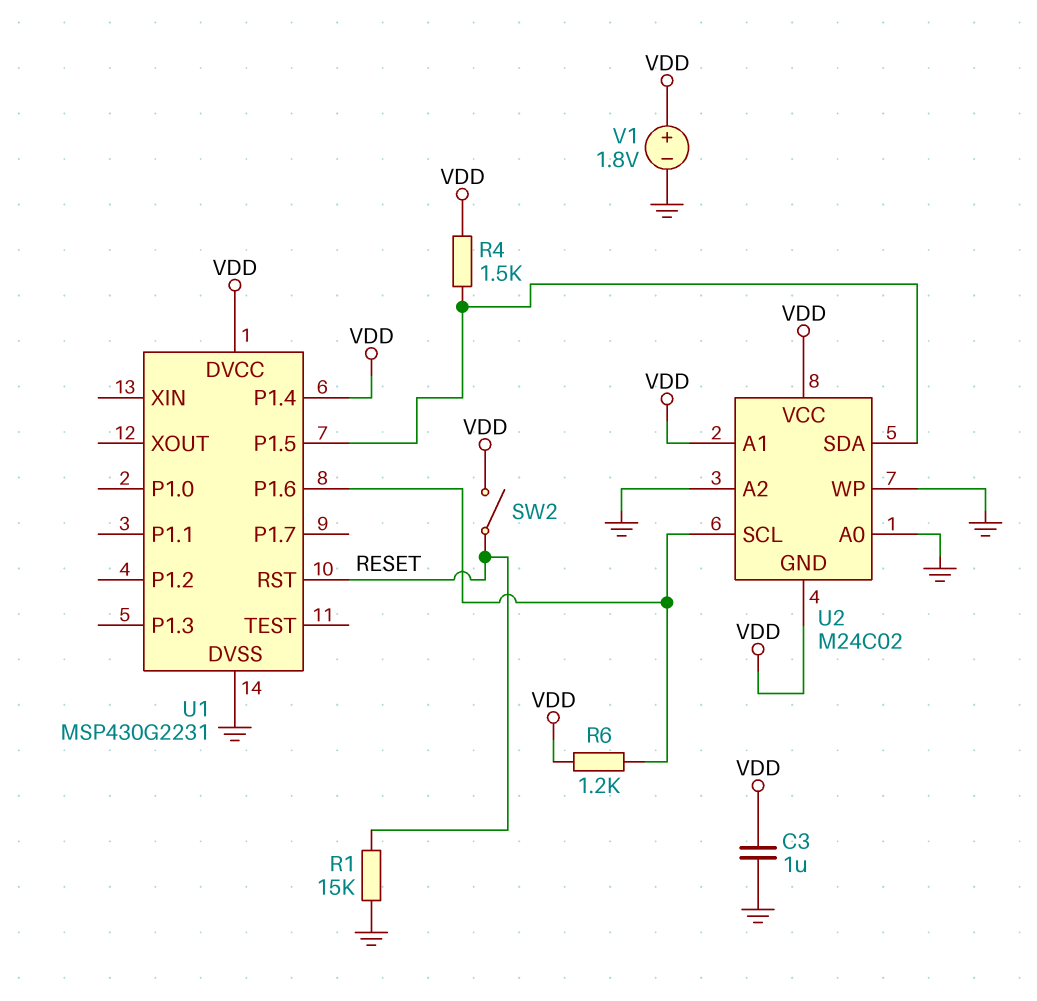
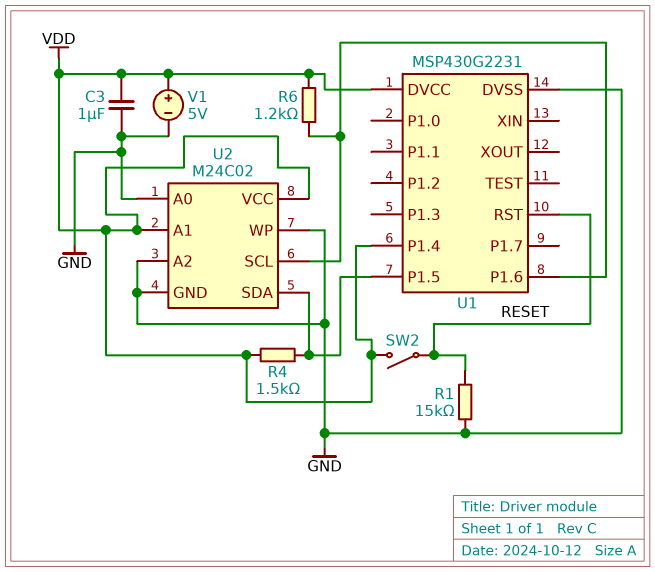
U2 pin GND: VDD -> GND
V1: 1.8V (plus VDD, minus GND) -> 5V (plus VDD, minus GND)

